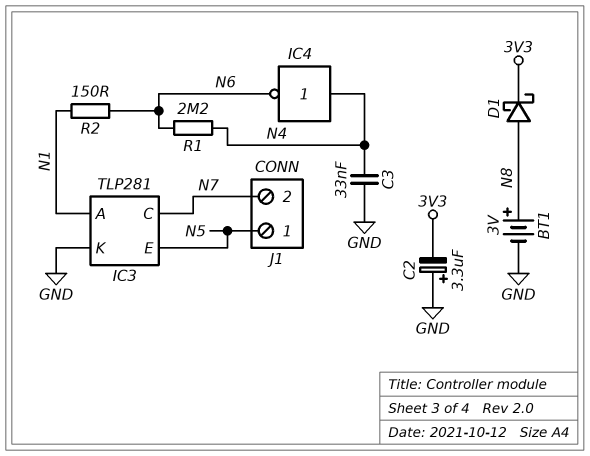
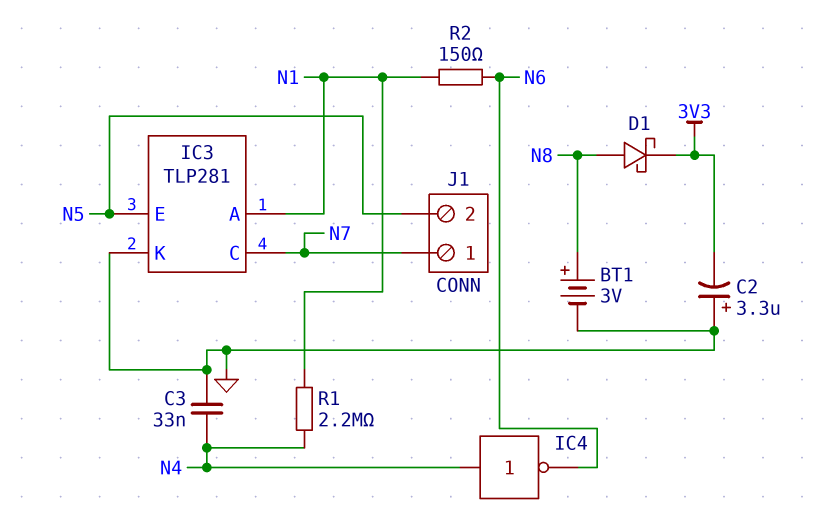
J1 pin 1: N5 -> N7
J1 pin 2: N7 -> N5
R1: 2.2M (N4, N6) -> 2.2M (N1, N4)

